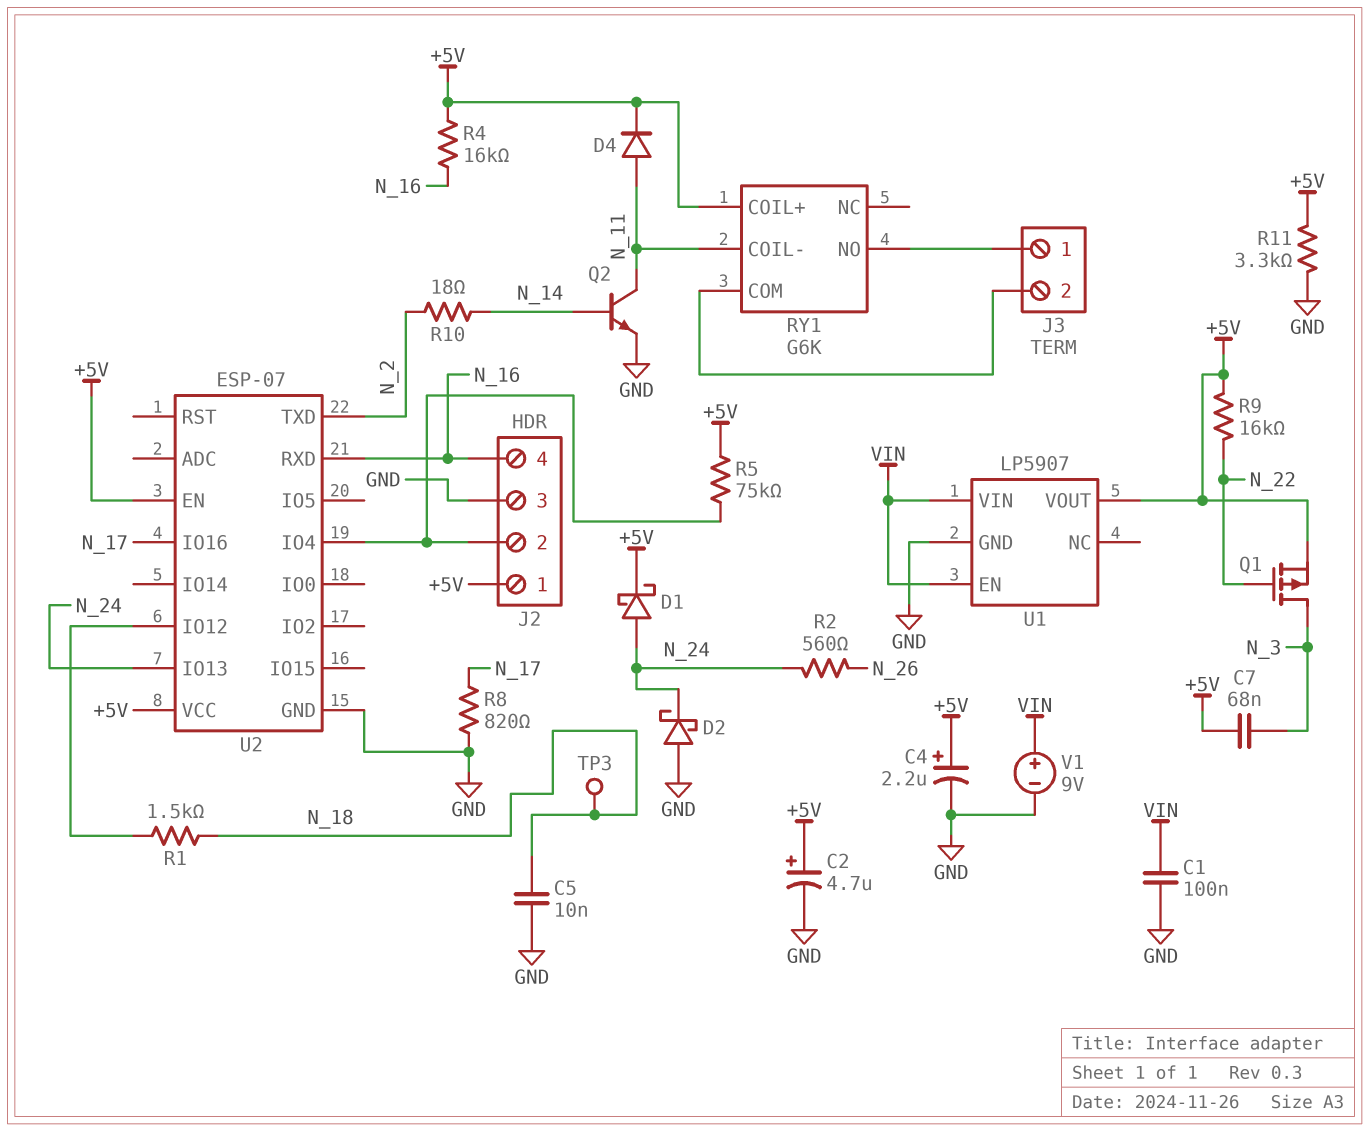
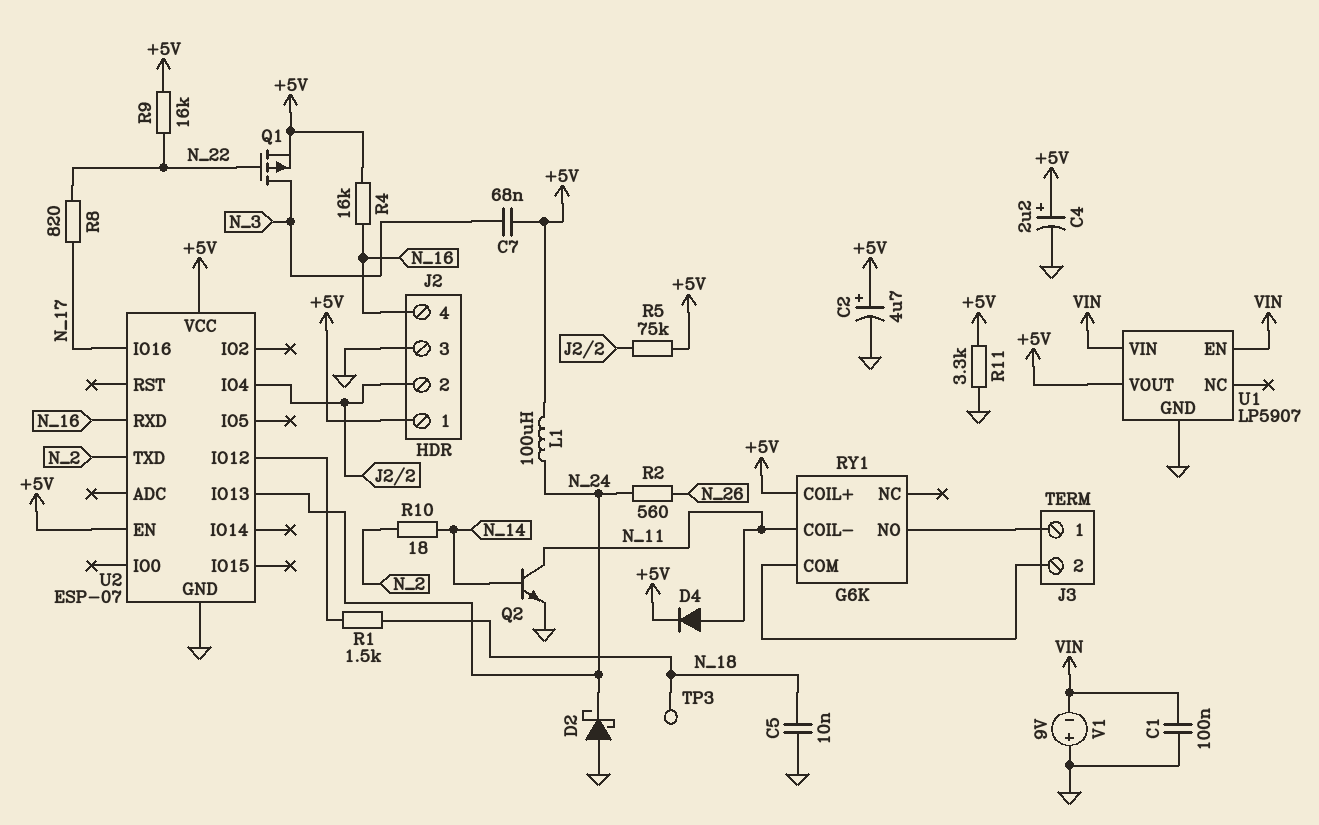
D1: schottky (A N_24, K +5V) -> none
L1: none -> 100uH (+5V, N_24)
R8: 820 (GND, N_17) -> 820 (N_17, N_22)
V1: 9V (plus VIN, minus GND) -> 9V (plus GND, minus VIN)

